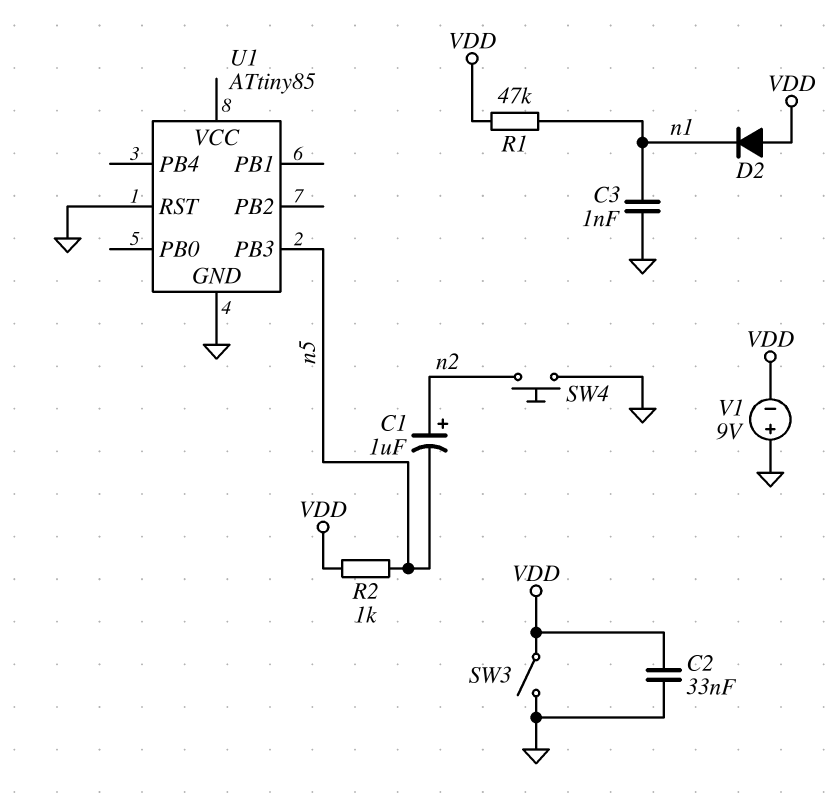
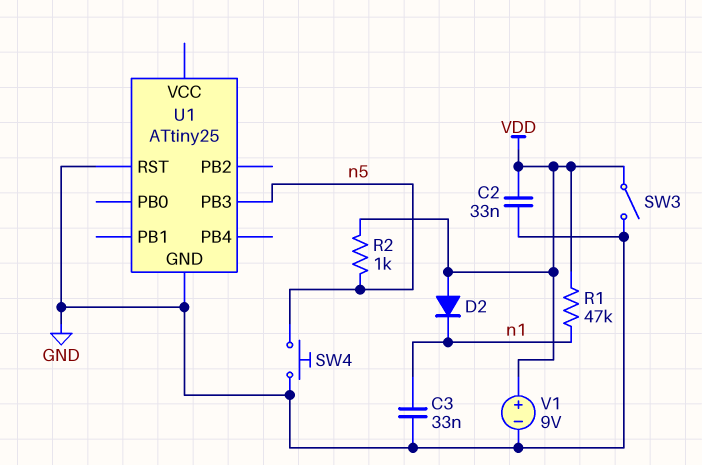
C1: 1uF (plus n2, minus n5) -> none
C3: 1nF (GND, n1) -> 33nF (GND, n1)
SW4: button (GND, n2) -> button (GND, n5)
U1: ATtiny85 -> ATtiny25
V1: 9V (plus GND, minus VDD) -> 9V (plus VDD, minus GND)

